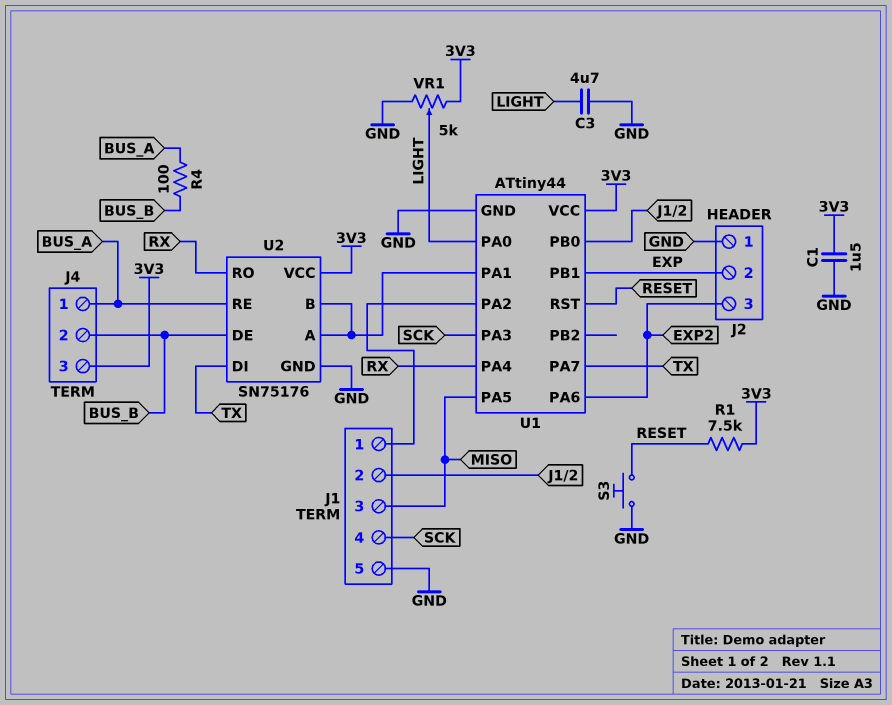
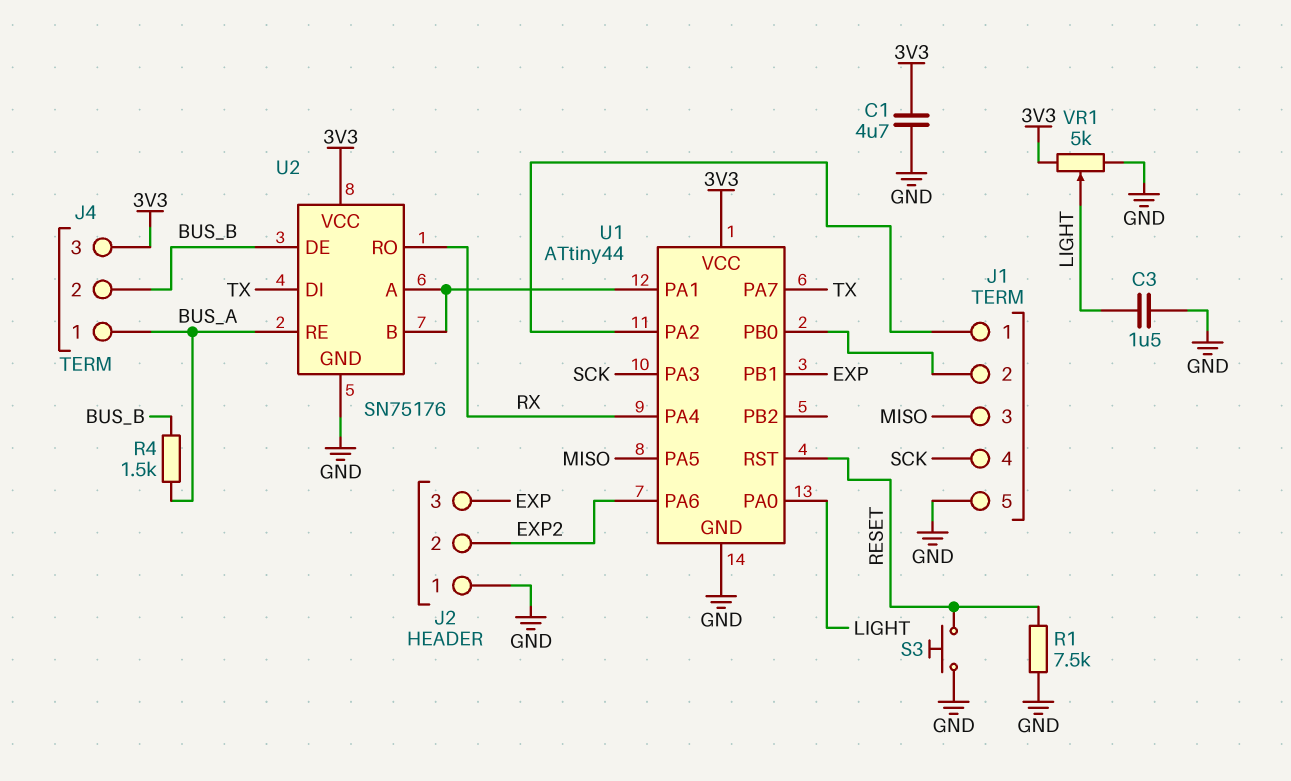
C1: 1.5uF (3V3, GND) -> 4.7uF (3V3, GND)
C3: 4.7uF (GND, LIGHT) -> 1.5uF (GND, LIGHT)
J2 pin 2: EXP -> EXP2
J2 pin 3: EXP2 -> EXP
R1: 7.5k (3V3, RESET) -> 7.5k (GND, RESET)
R4: 100 (BUS_A, BUS_B) -> 1.5k (BUS_A, BUS_B)

